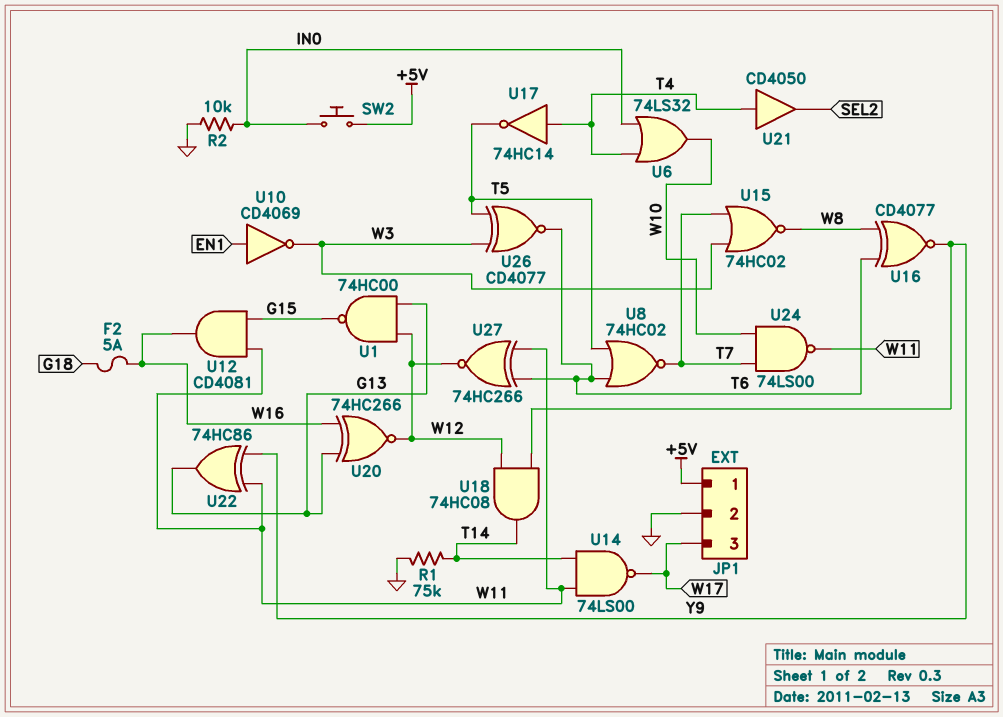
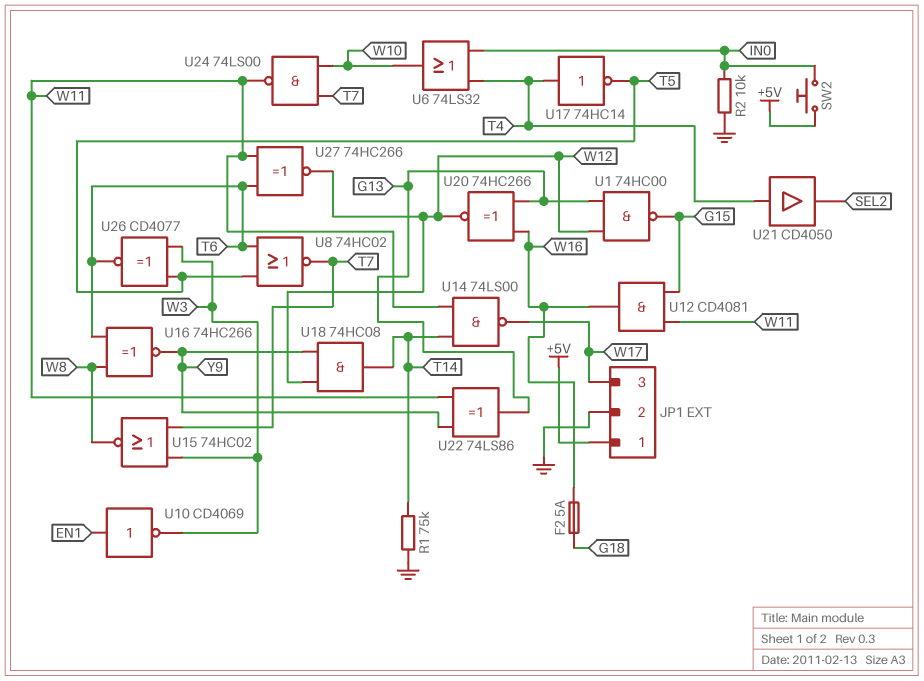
U16: XNOR CD4077 (in T6, in W8, out Y9) -> XNOR 74HC266 (in T6, in W8, out Y9)
U22: XOR 74HC86 (in W11, in Y9, out G13) -> XOR 74LS86 (in W11, in Y9, out G13)

